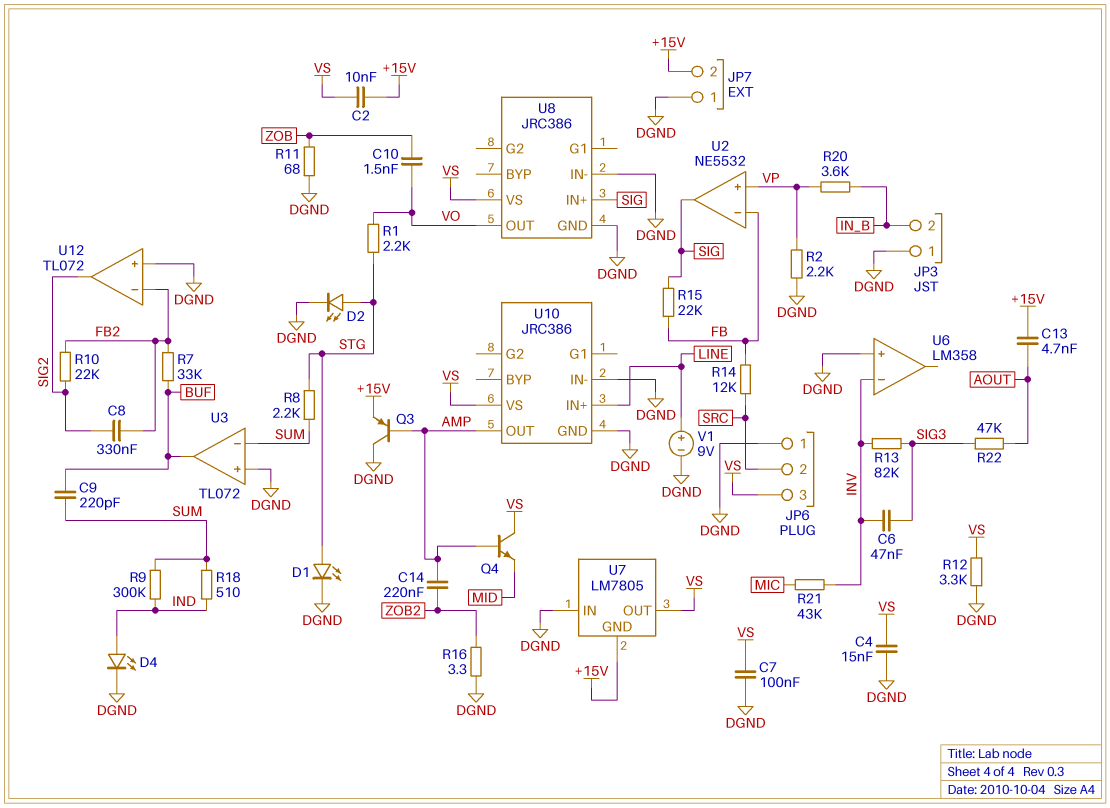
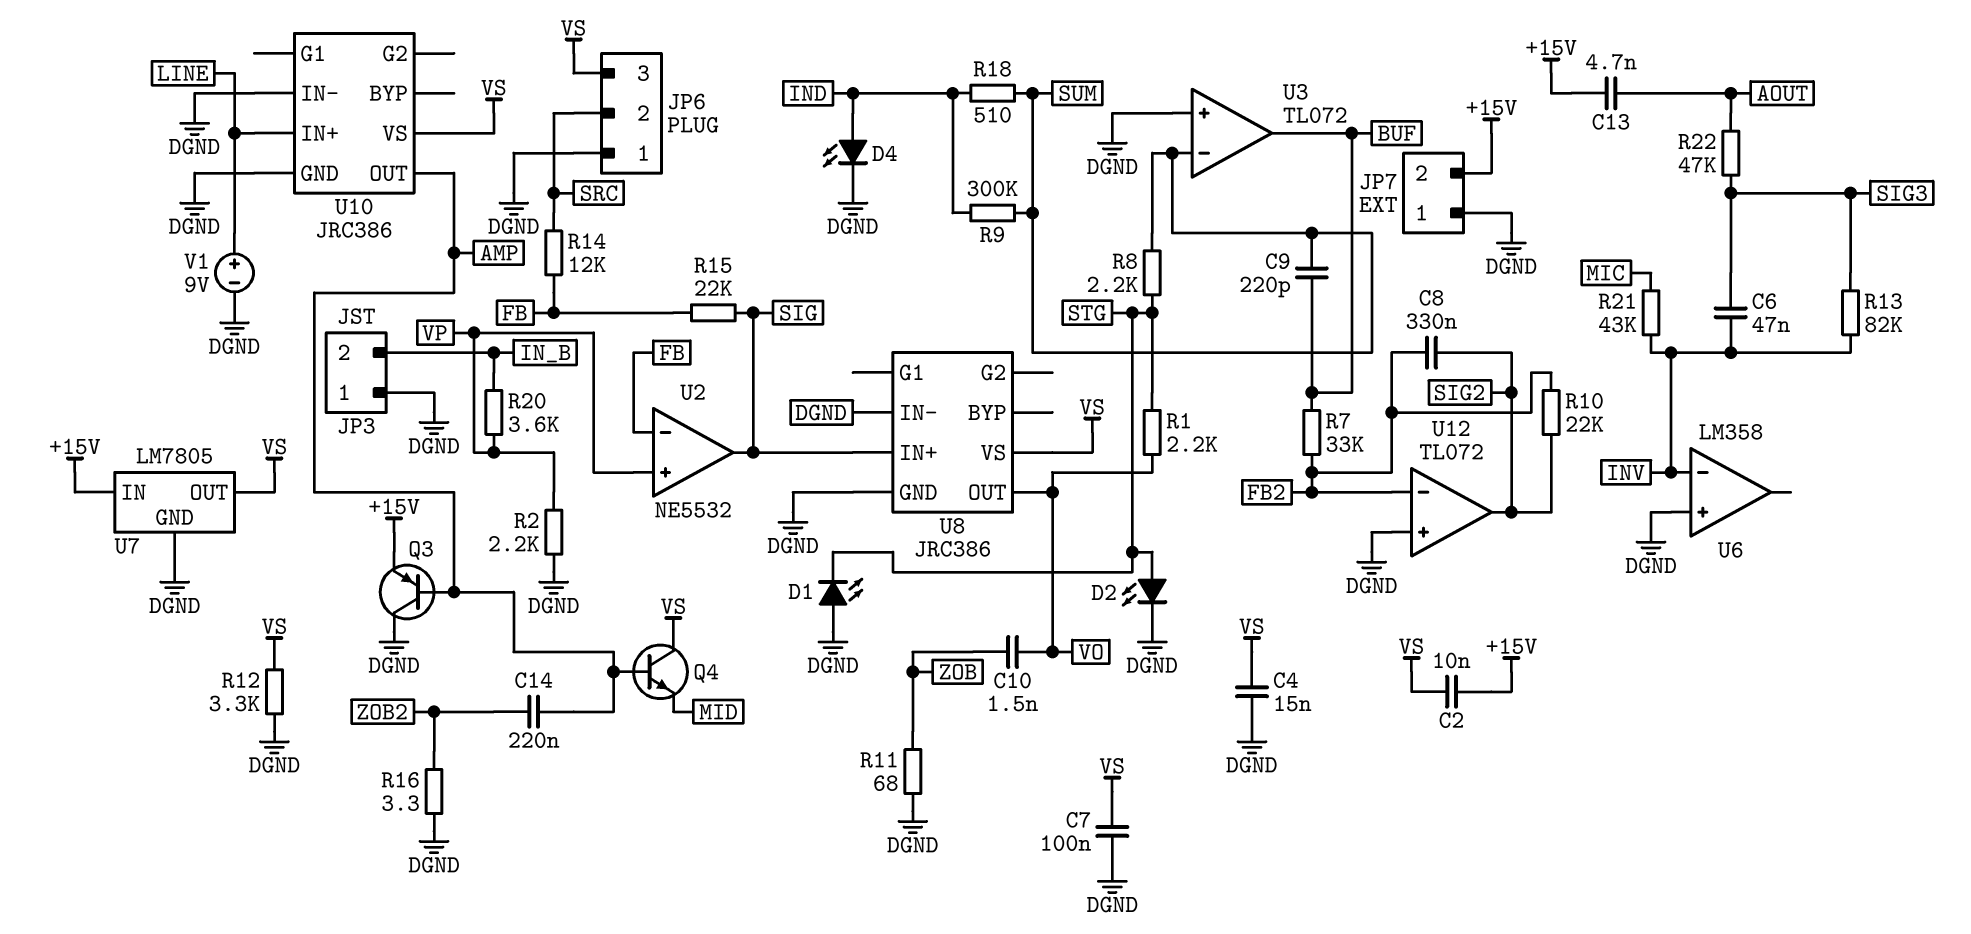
D1: LED (A STG, K DGND) -> LED (A DGND, K STG)
U7 pin GND: +15V -> DGND
U7 pin IN: DGND -> +15V

